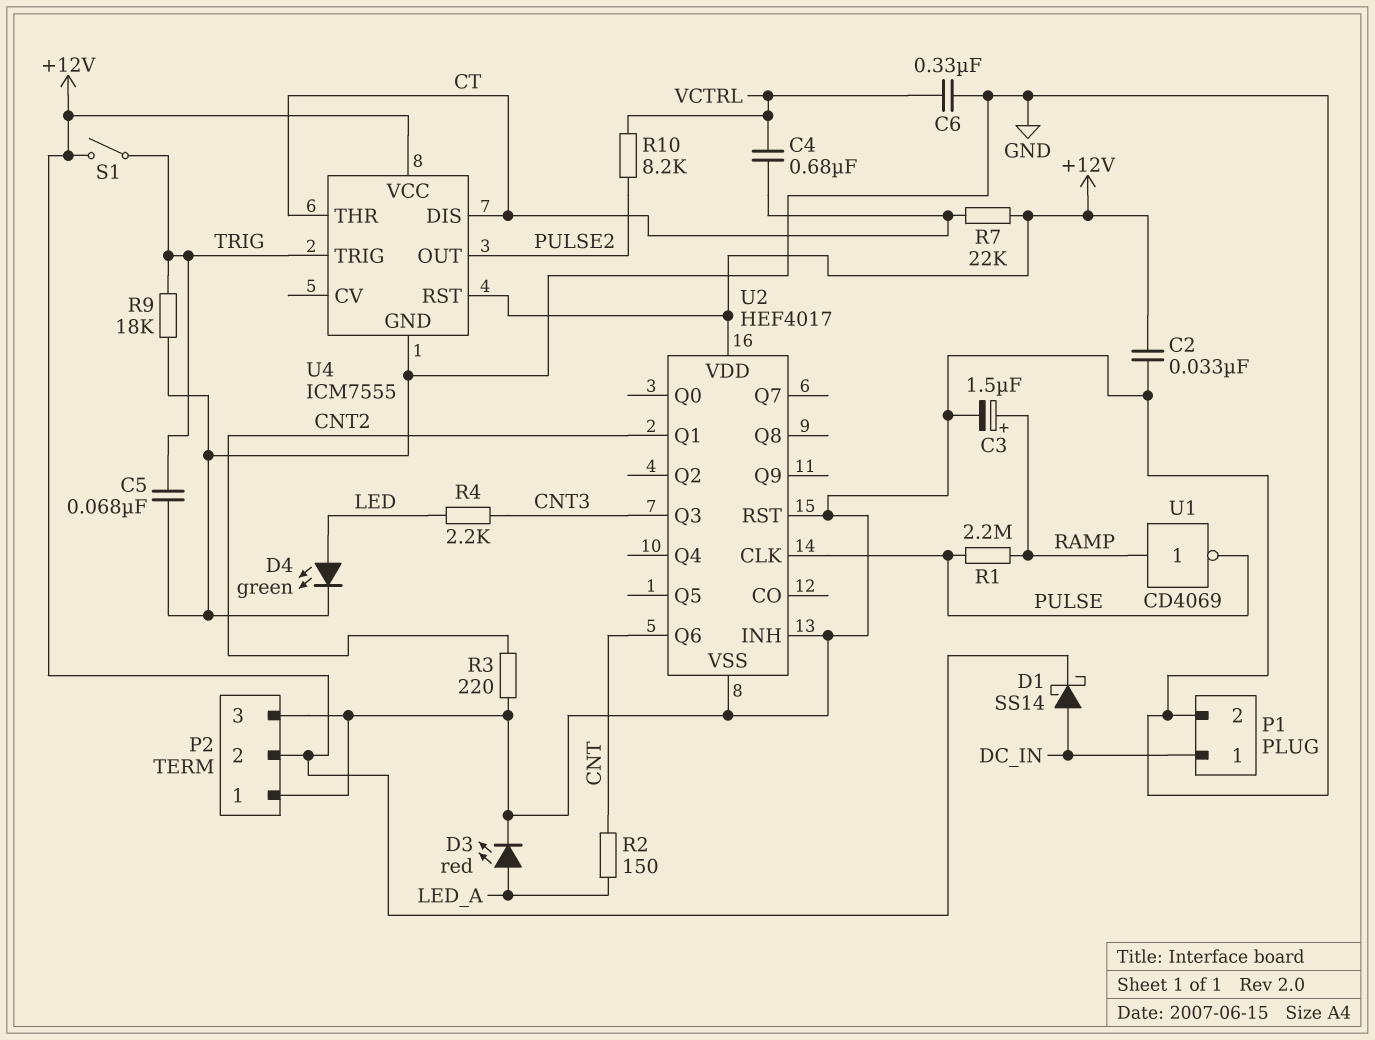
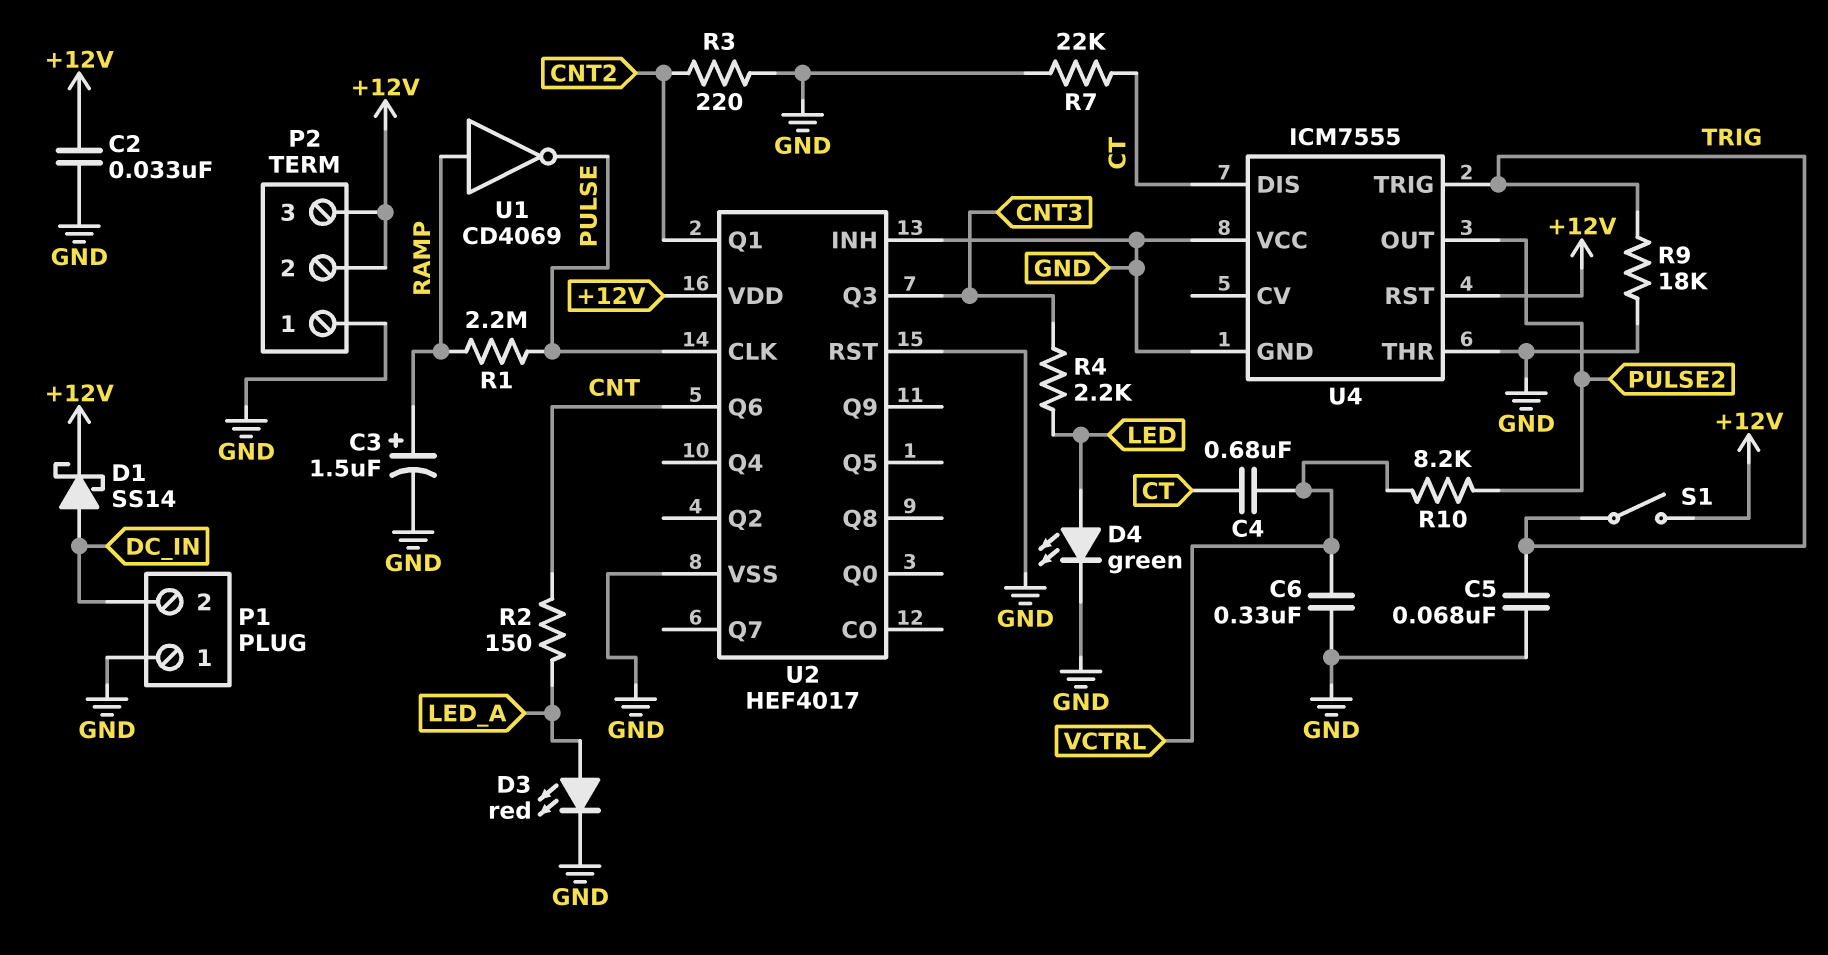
P1 pin 1: DC_IN -> GND
P1 pin 2: GND -> DC_IN
P2 pin 3: GND -> +12V
R7: 22k (+12V, CT) -> 22k (CT, GND)
U4 pin THR: CT -> GND
U4 pin VCC: +12V -> GND

